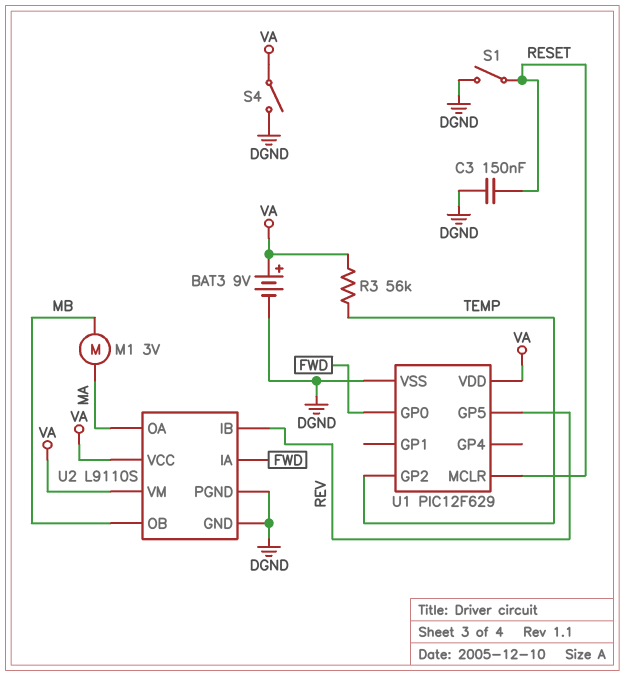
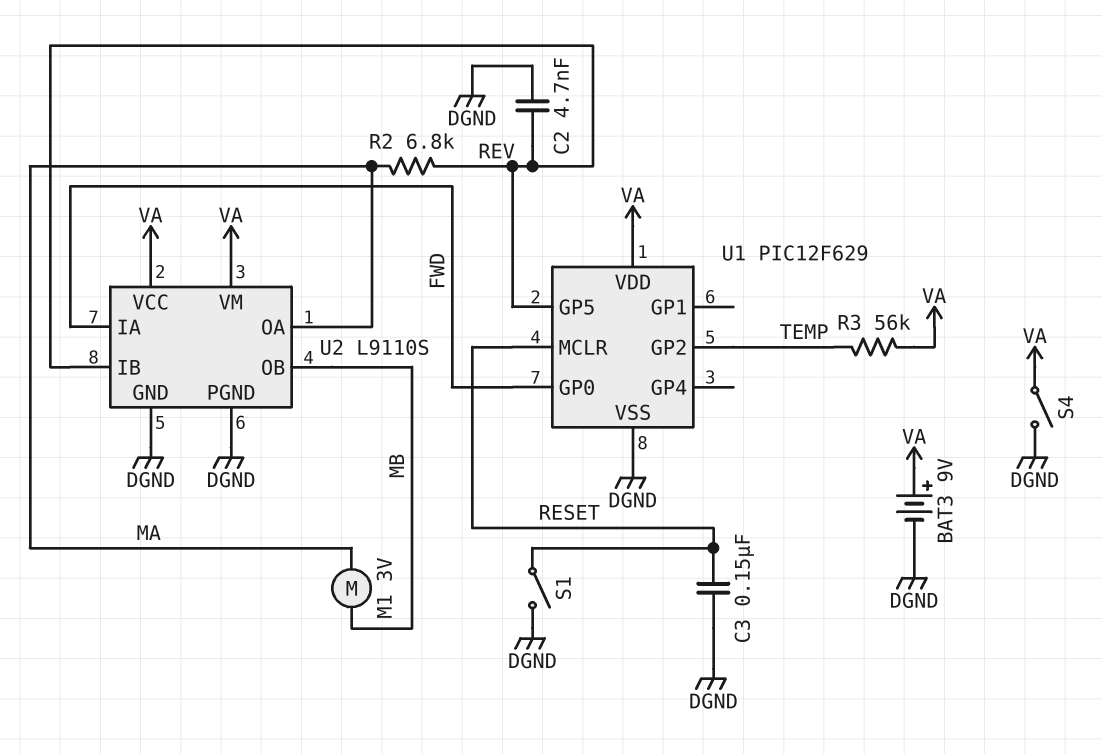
C2: none -> 4.7nF (DGND, REV)
R2: none -> 6.8k (MA, REV)

